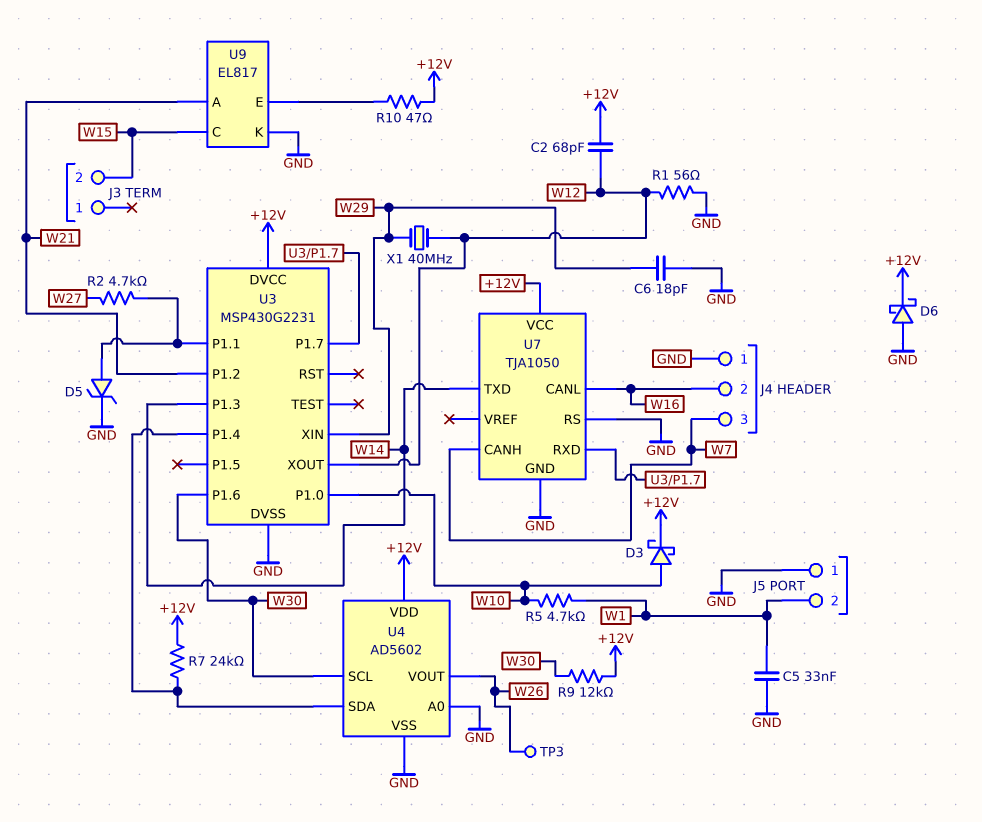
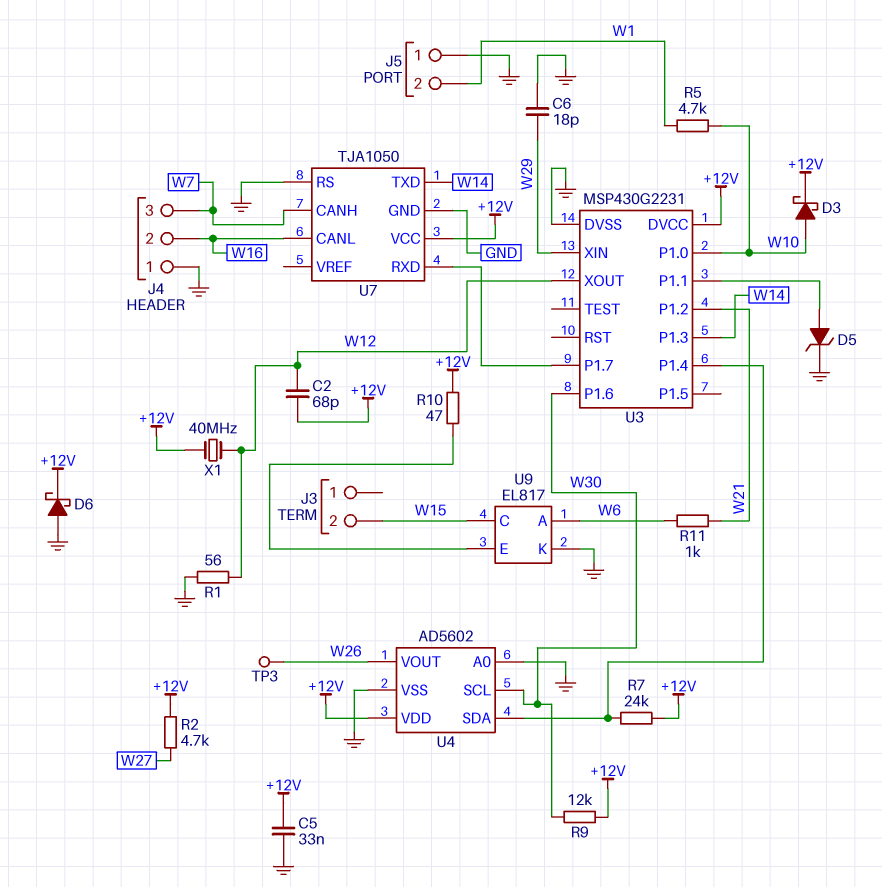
C5: 33nF (GND, W1) -> 33nF (+12V, GND)
R2: 4.7k (U3/P1.1, W27) -> 4.7k (+12V, W27)
R11: none -> 1k (W6, W21)
U9 pin A: W21 -> W6
X1: 40MHz (W12, W29) -> 40MHz (+12V, W12)

